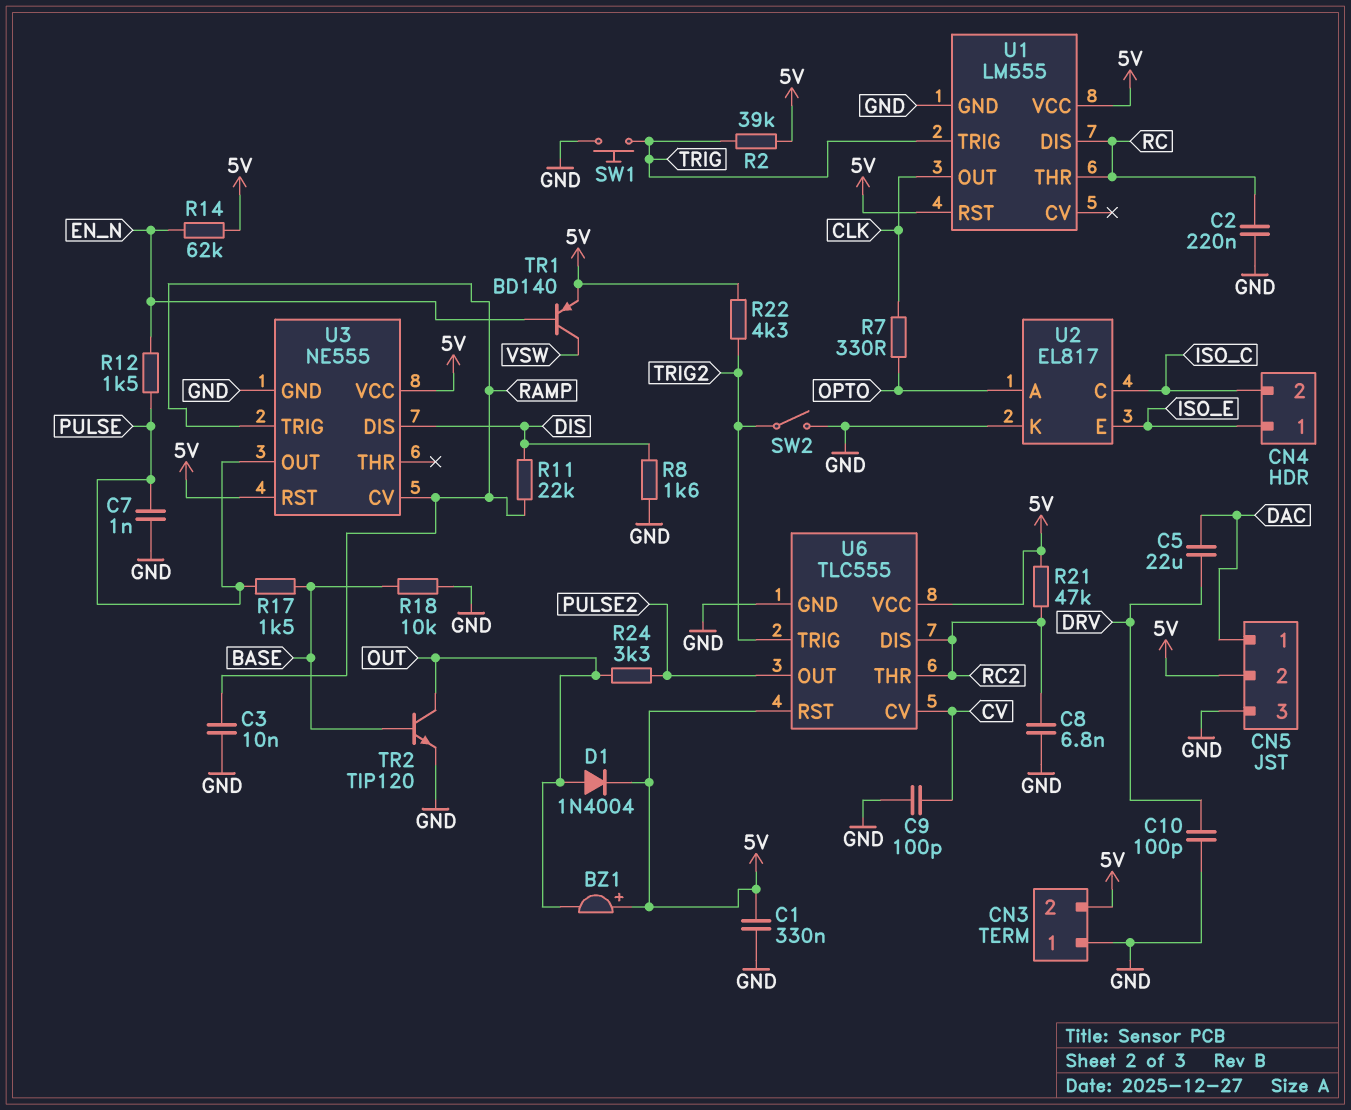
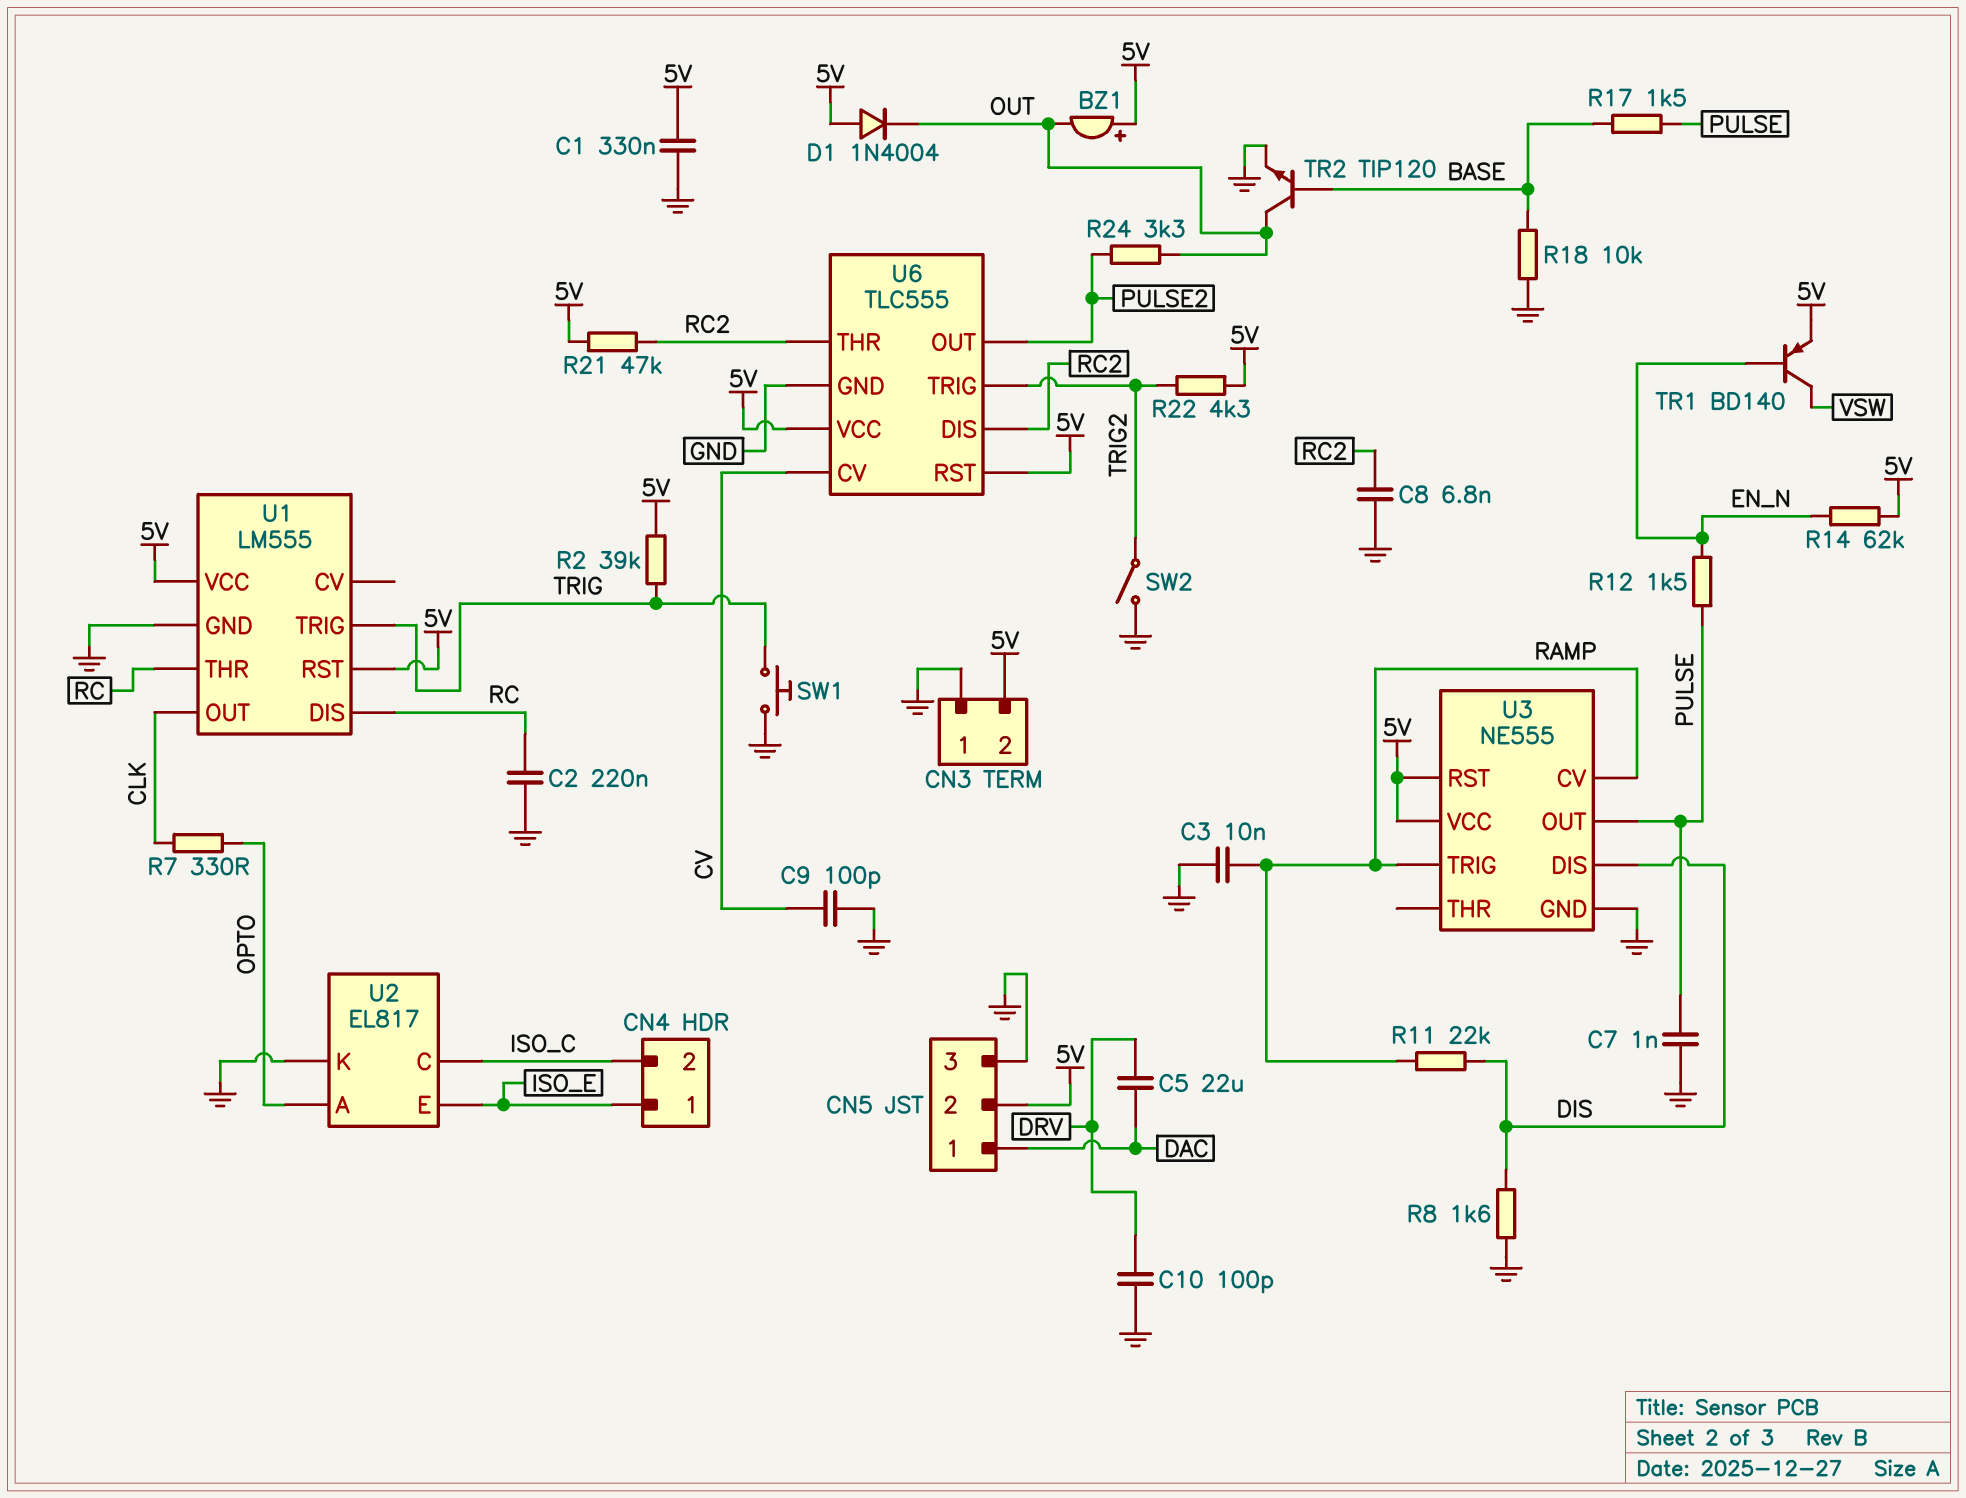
D1: diode 1N4004 (A OUT, K 5V) -> diode 1N4004 (A 5V, K OUT)

